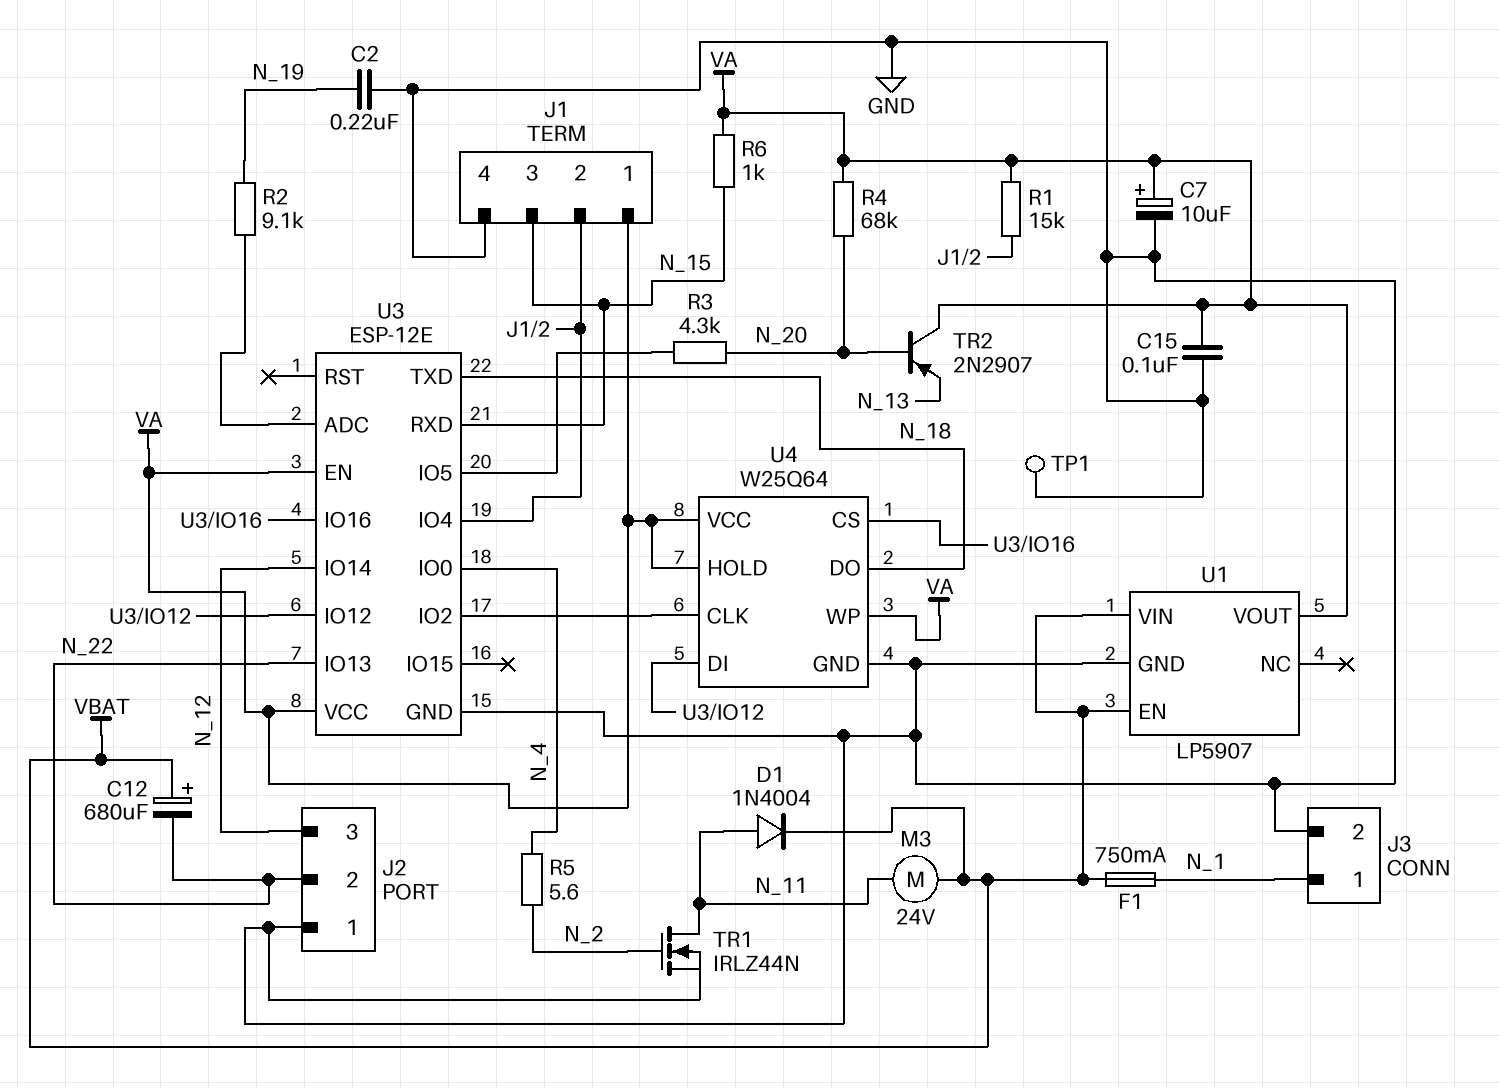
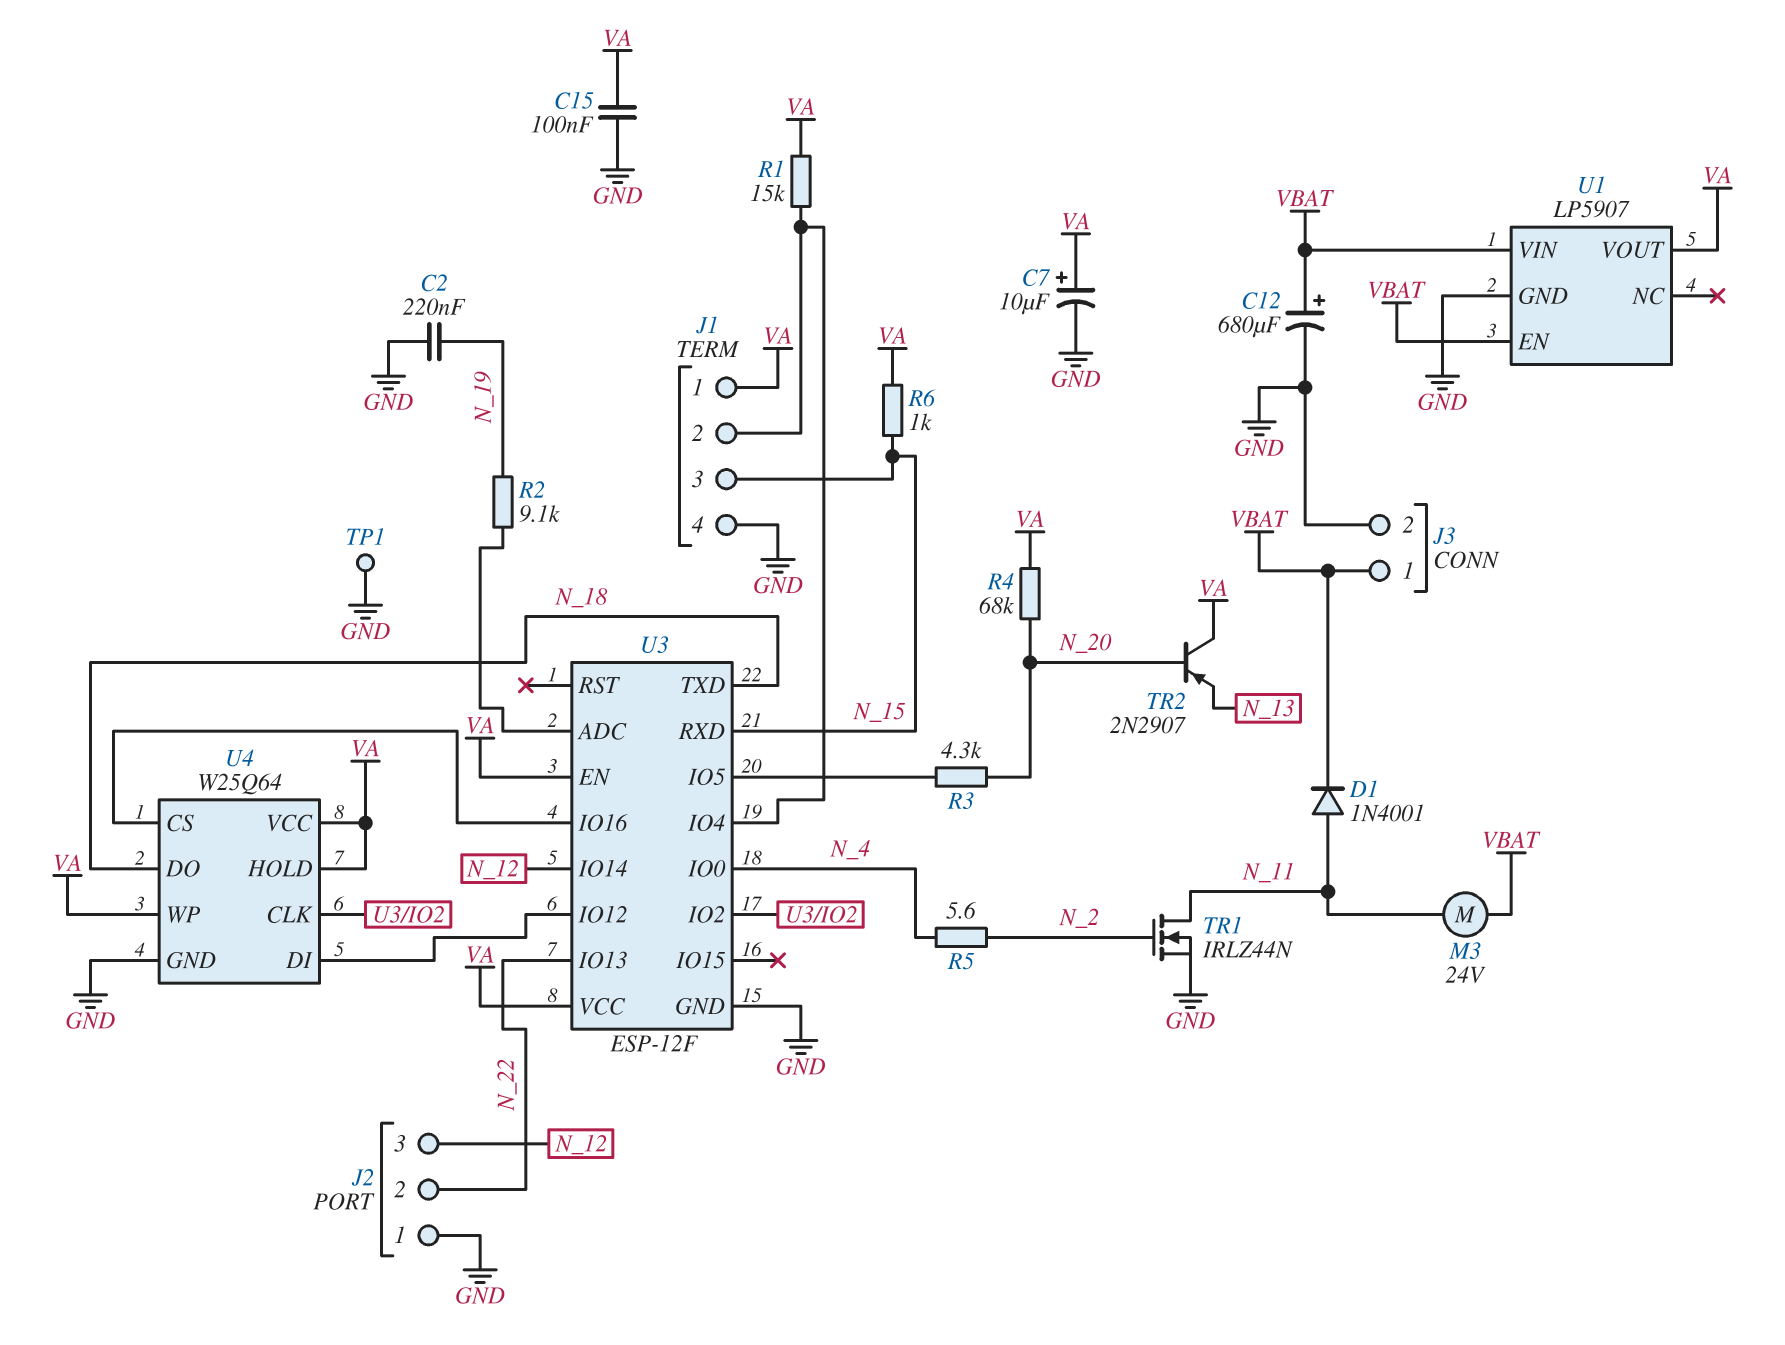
C12: 680uF (plus VBAT, minus N_22) -> 680uF (plus VBAT, minus GND)
D1: diode 1N4004 (A N_11, K VBAT) -> diode 1N4001 (A N_11, K VBAT)
F1: 750mA (N_1, VBAT) -> none
J3 pin 1: N_1 -> VBAT
U3: ESP-12E -> ESP-12F

